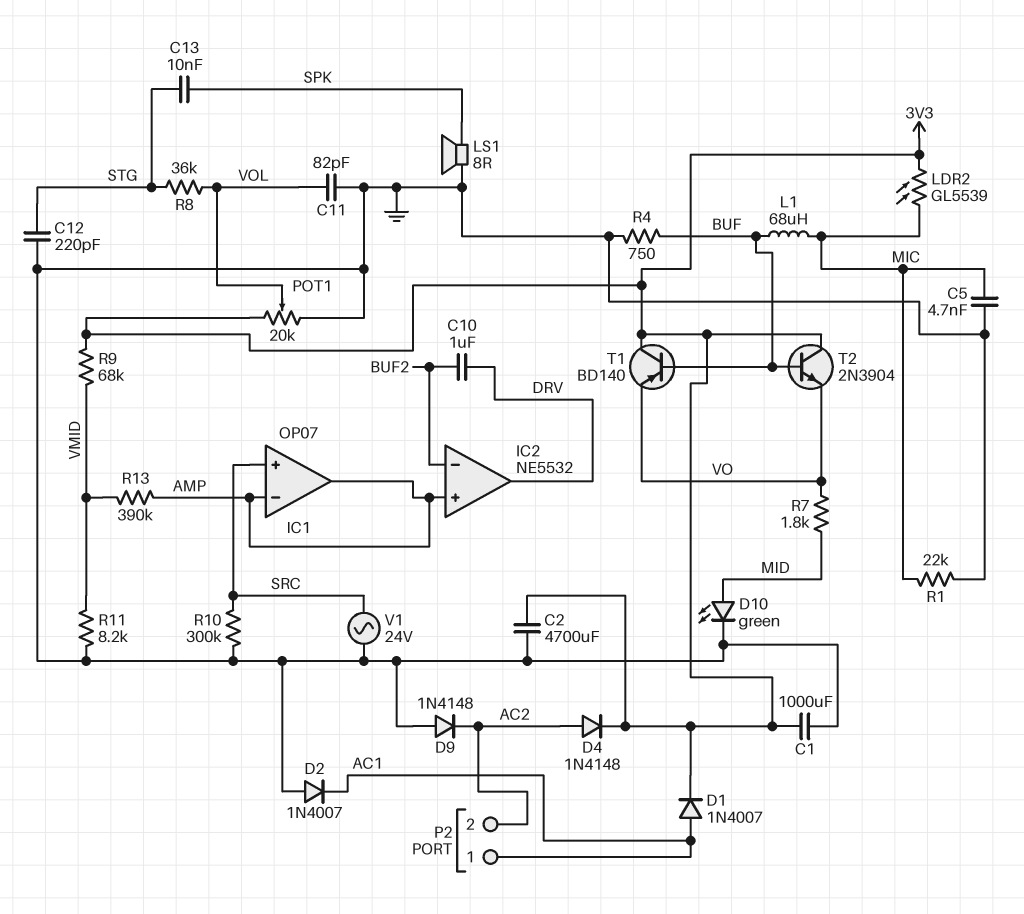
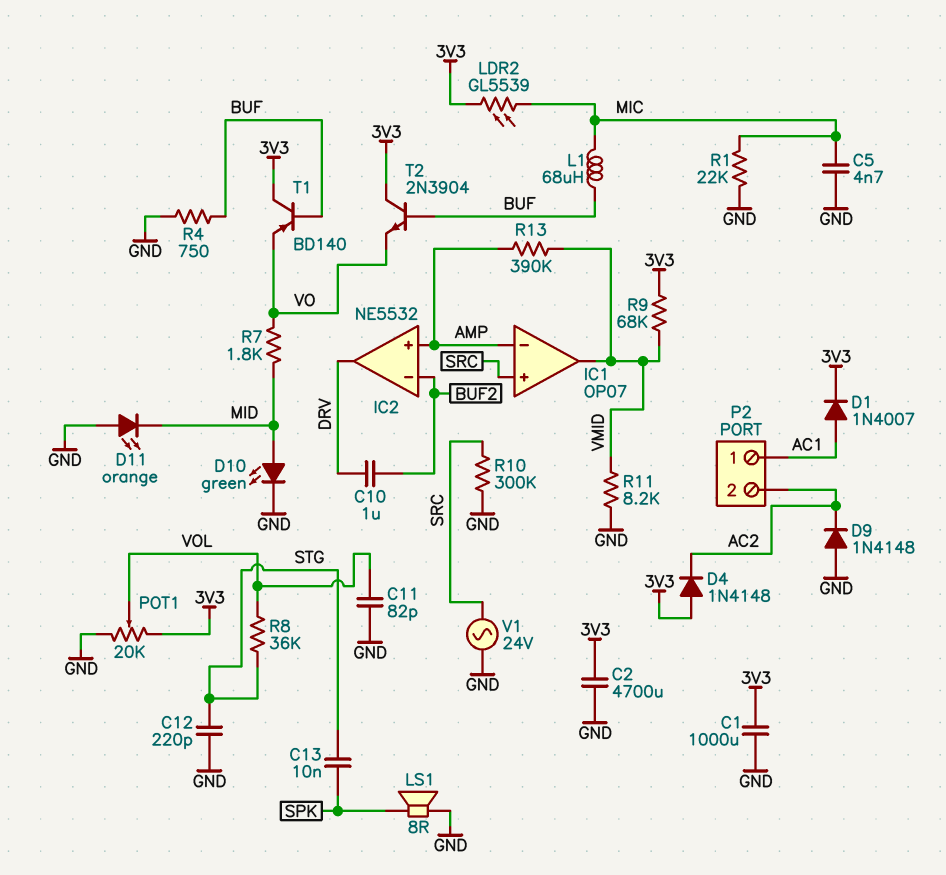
D2: diode 1N4007 (A GND, K AC1) -> none
D4: diode 1N4148 (A AC2, K 3V3) -> diode 1N4148 (A 3V3, K AC2)
D11: none -> LED orange (A GND, K MID)
IC1 pin out: AMP -> VMID

